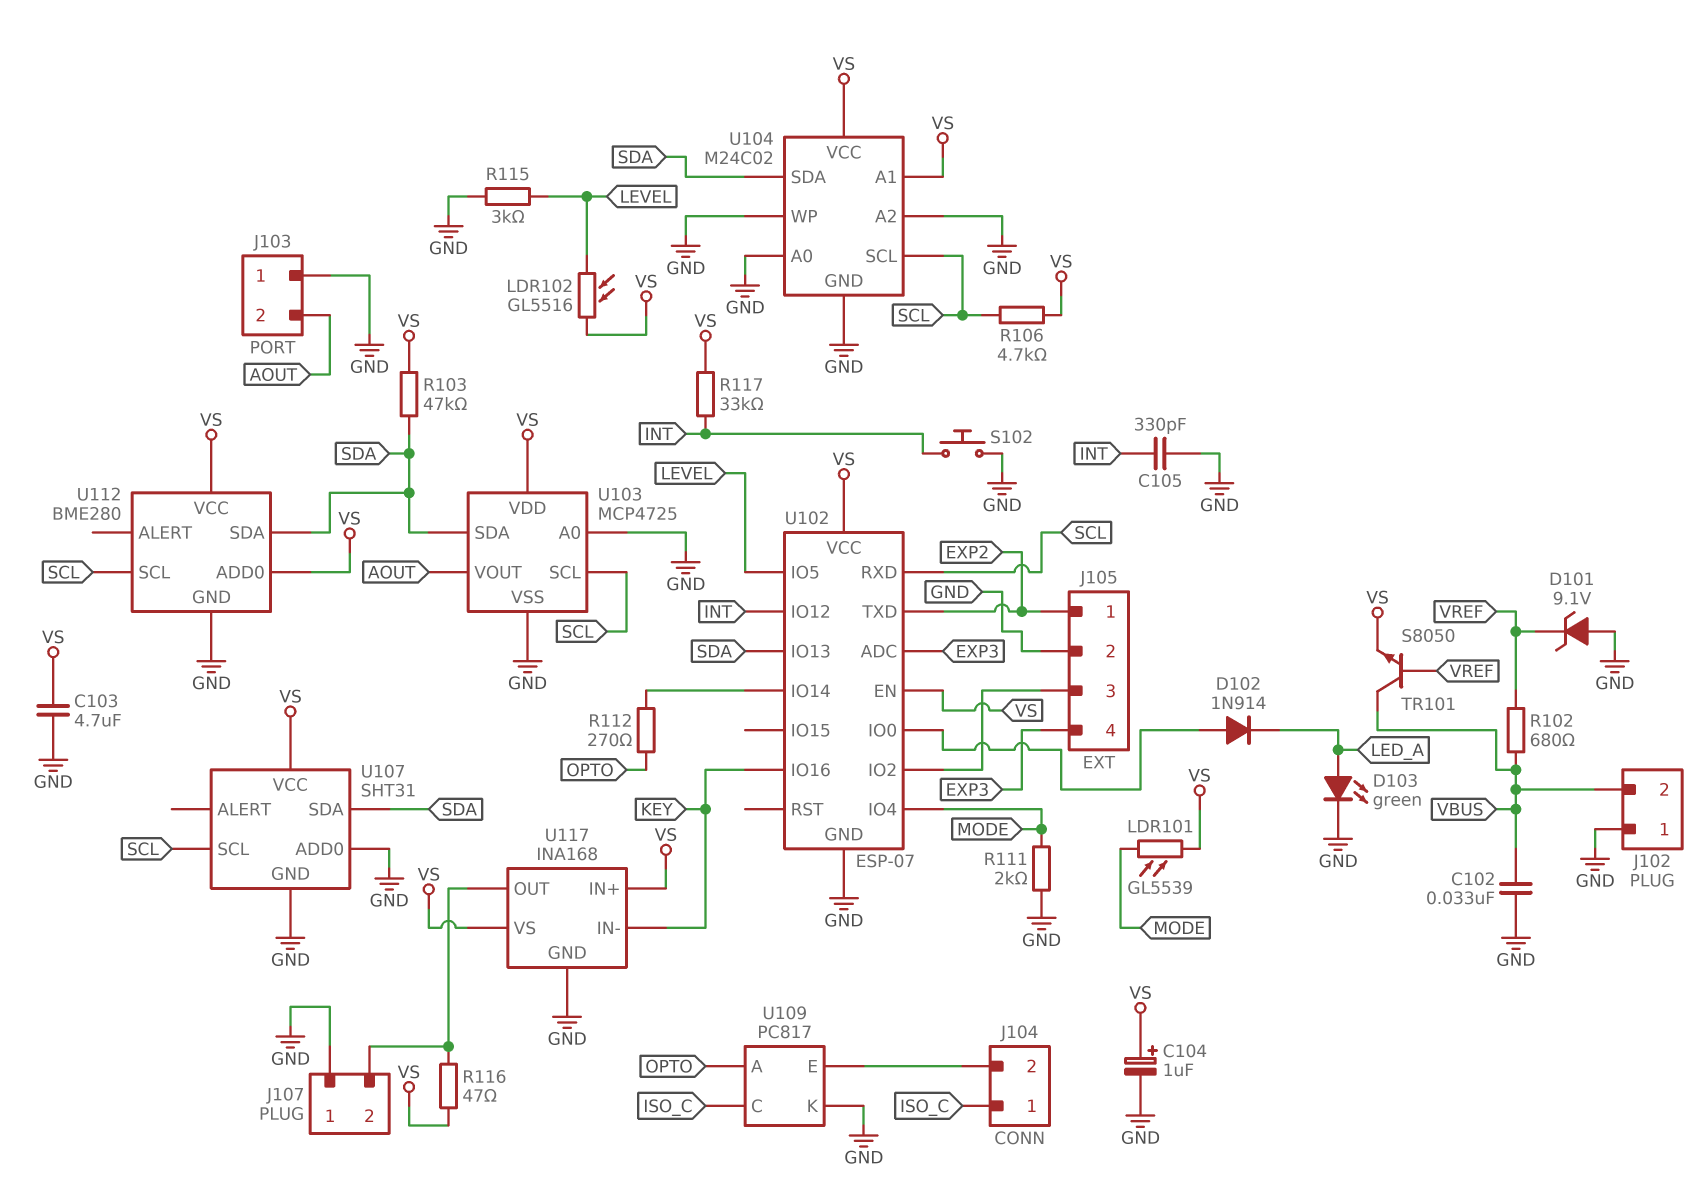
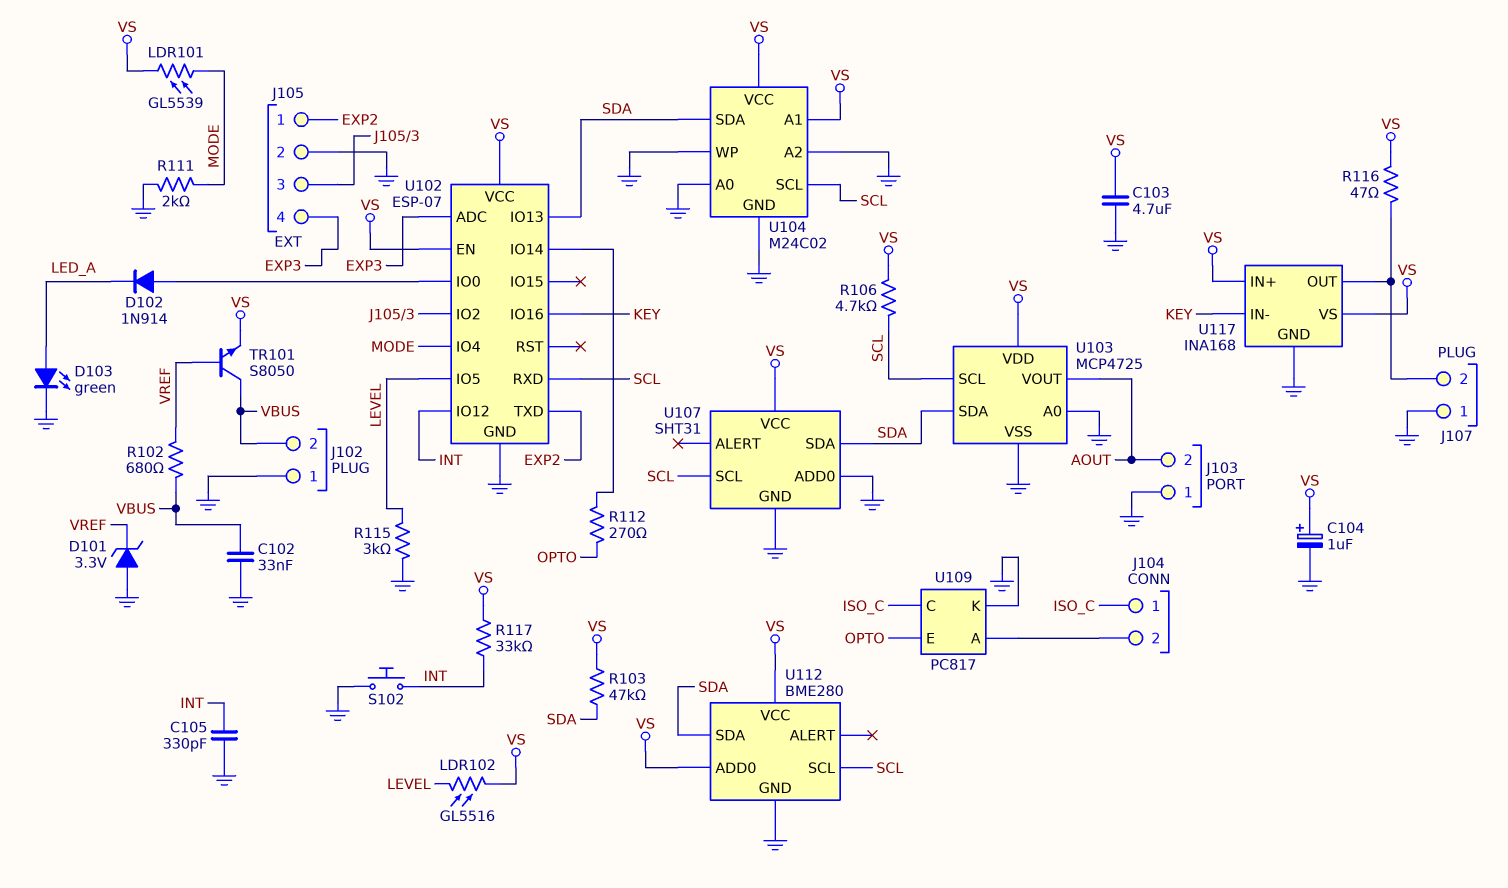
D101: zener 9.1V (A GND, K VREF) -> zener 3.3V (A GND, K VREF)
U109 pin A: OPTO -> J104/2
U109 pin E: J104/2 -> OPTO

